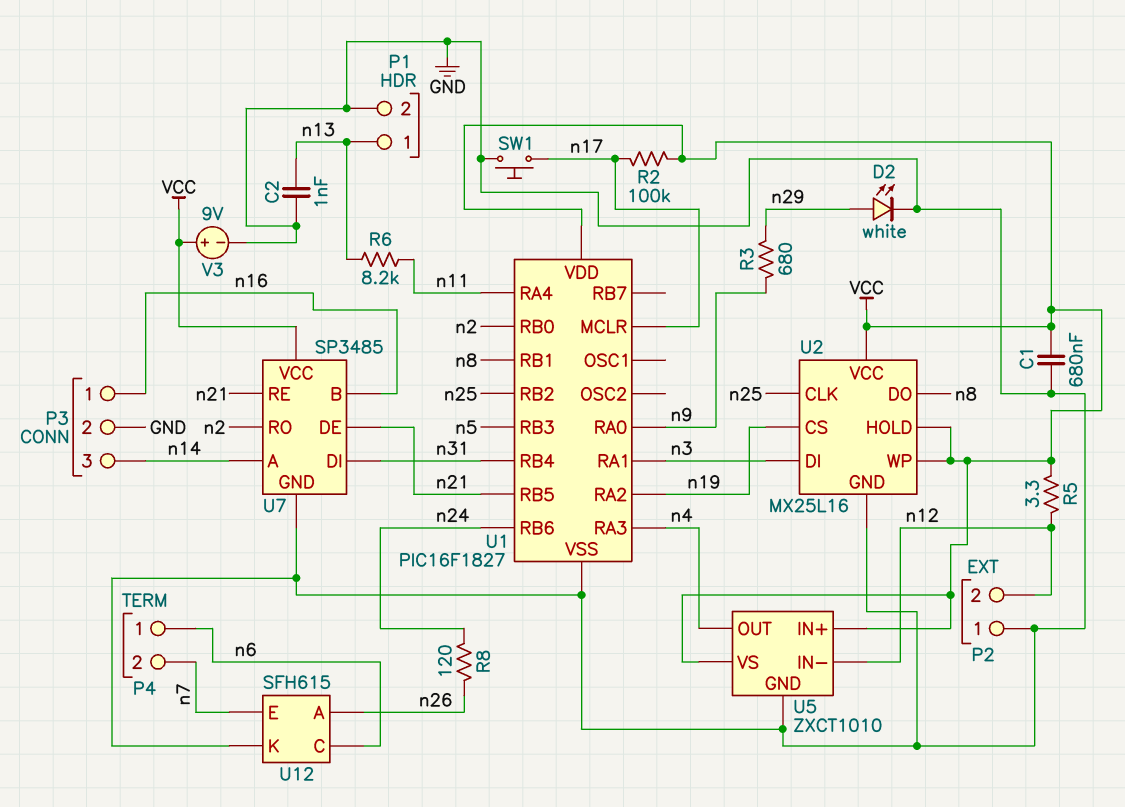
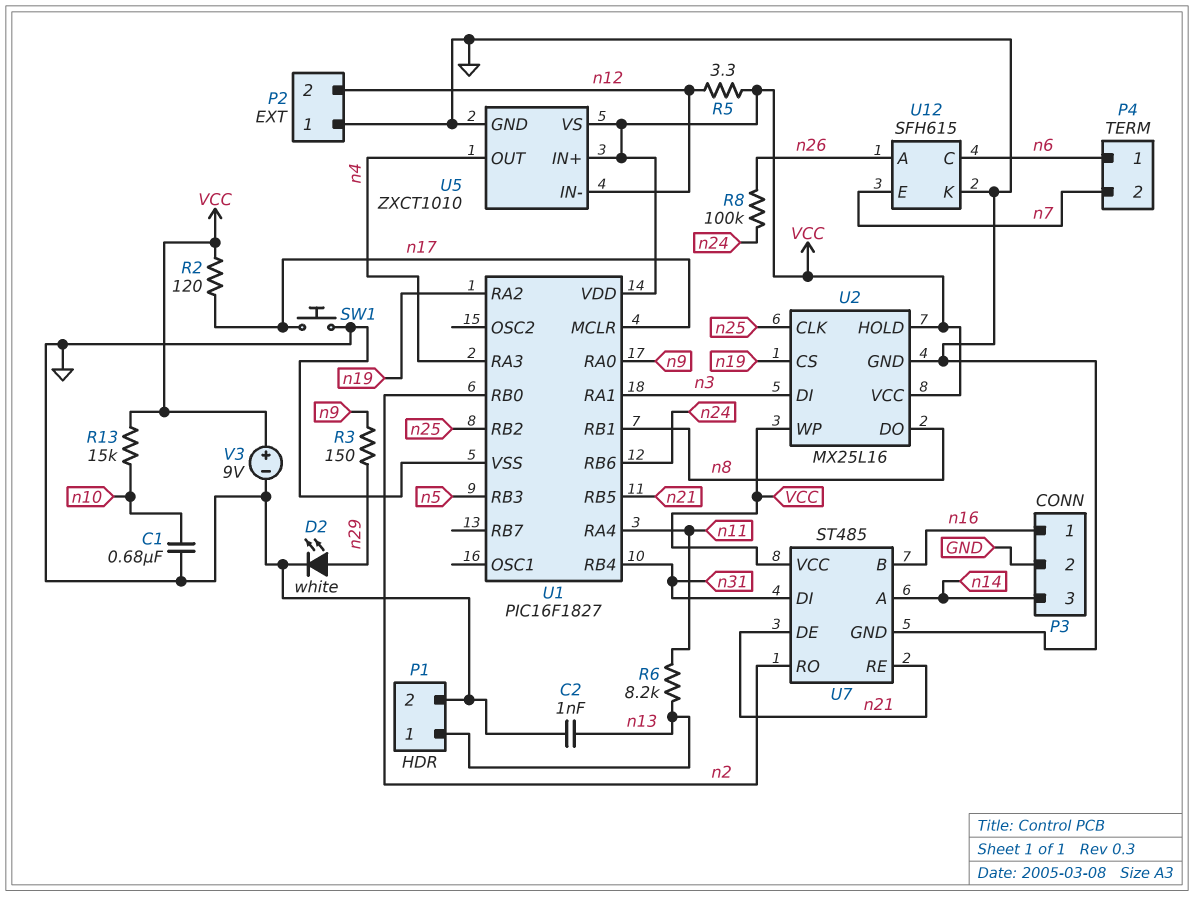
C1: 680nF (GND, VCC) -> 680nF (GND, n10)
R2: 100k (VCC, n17) -> 120 (VCC, n17)
R3: 680 (n9, n29) -> 150 (n9, n29)
R8: 120 (n24, n26) -> 100k (n24, n26)
R13: none -> 15k (VCC, n10)
U7: SP3485 -> ST485

